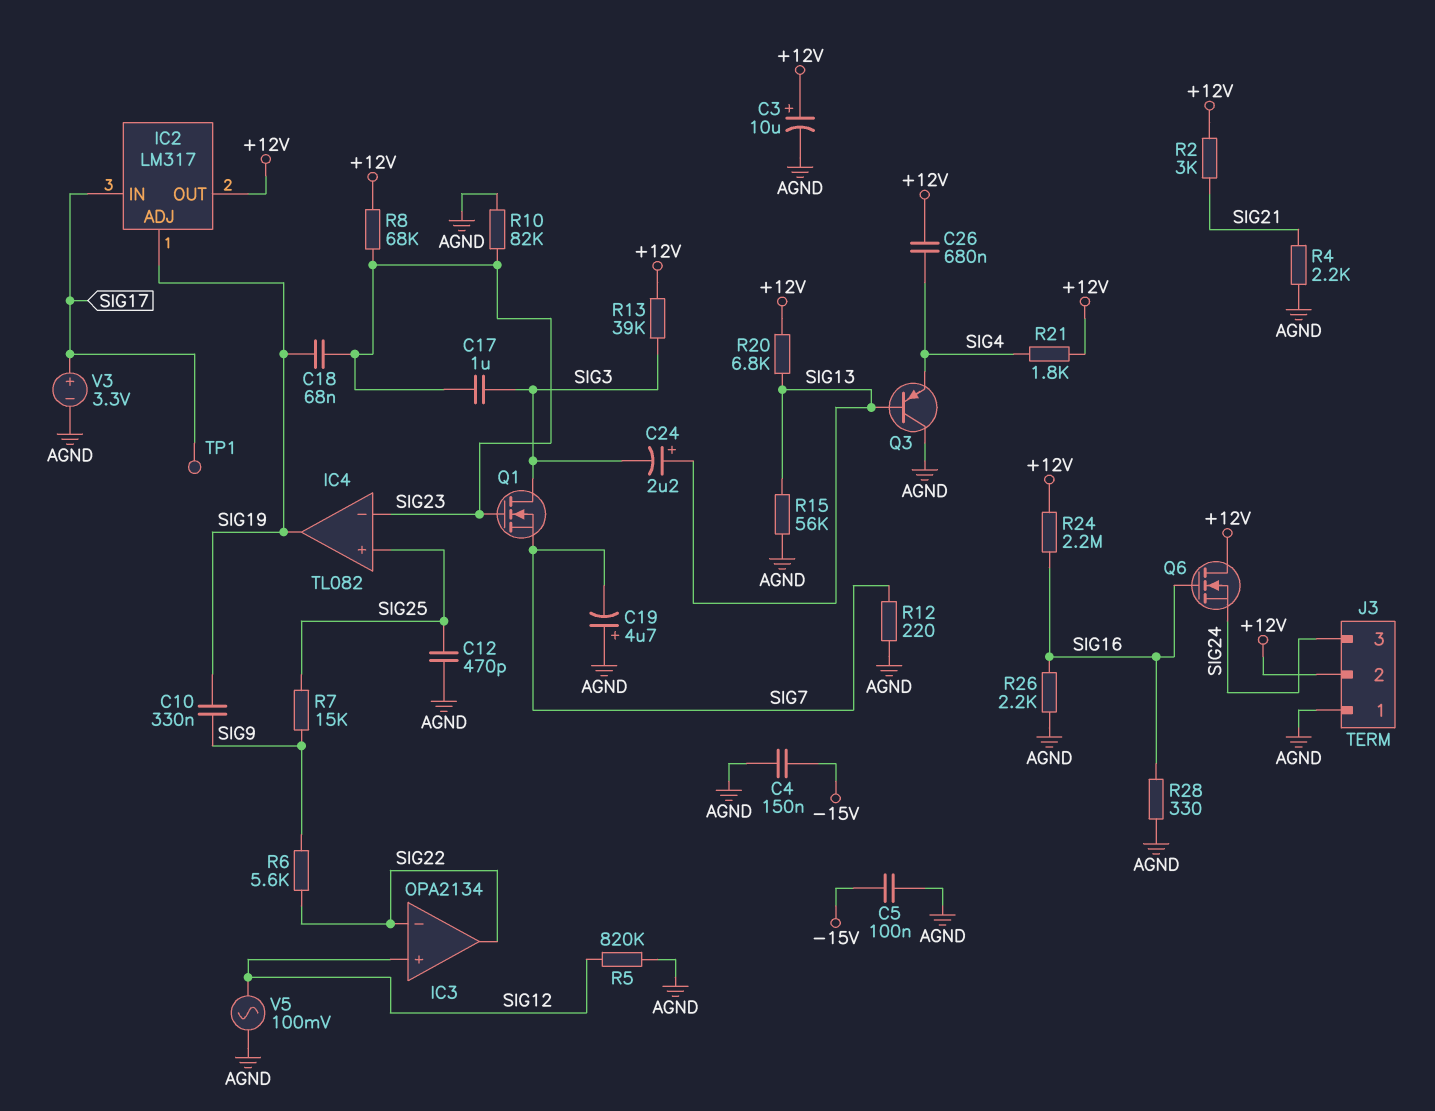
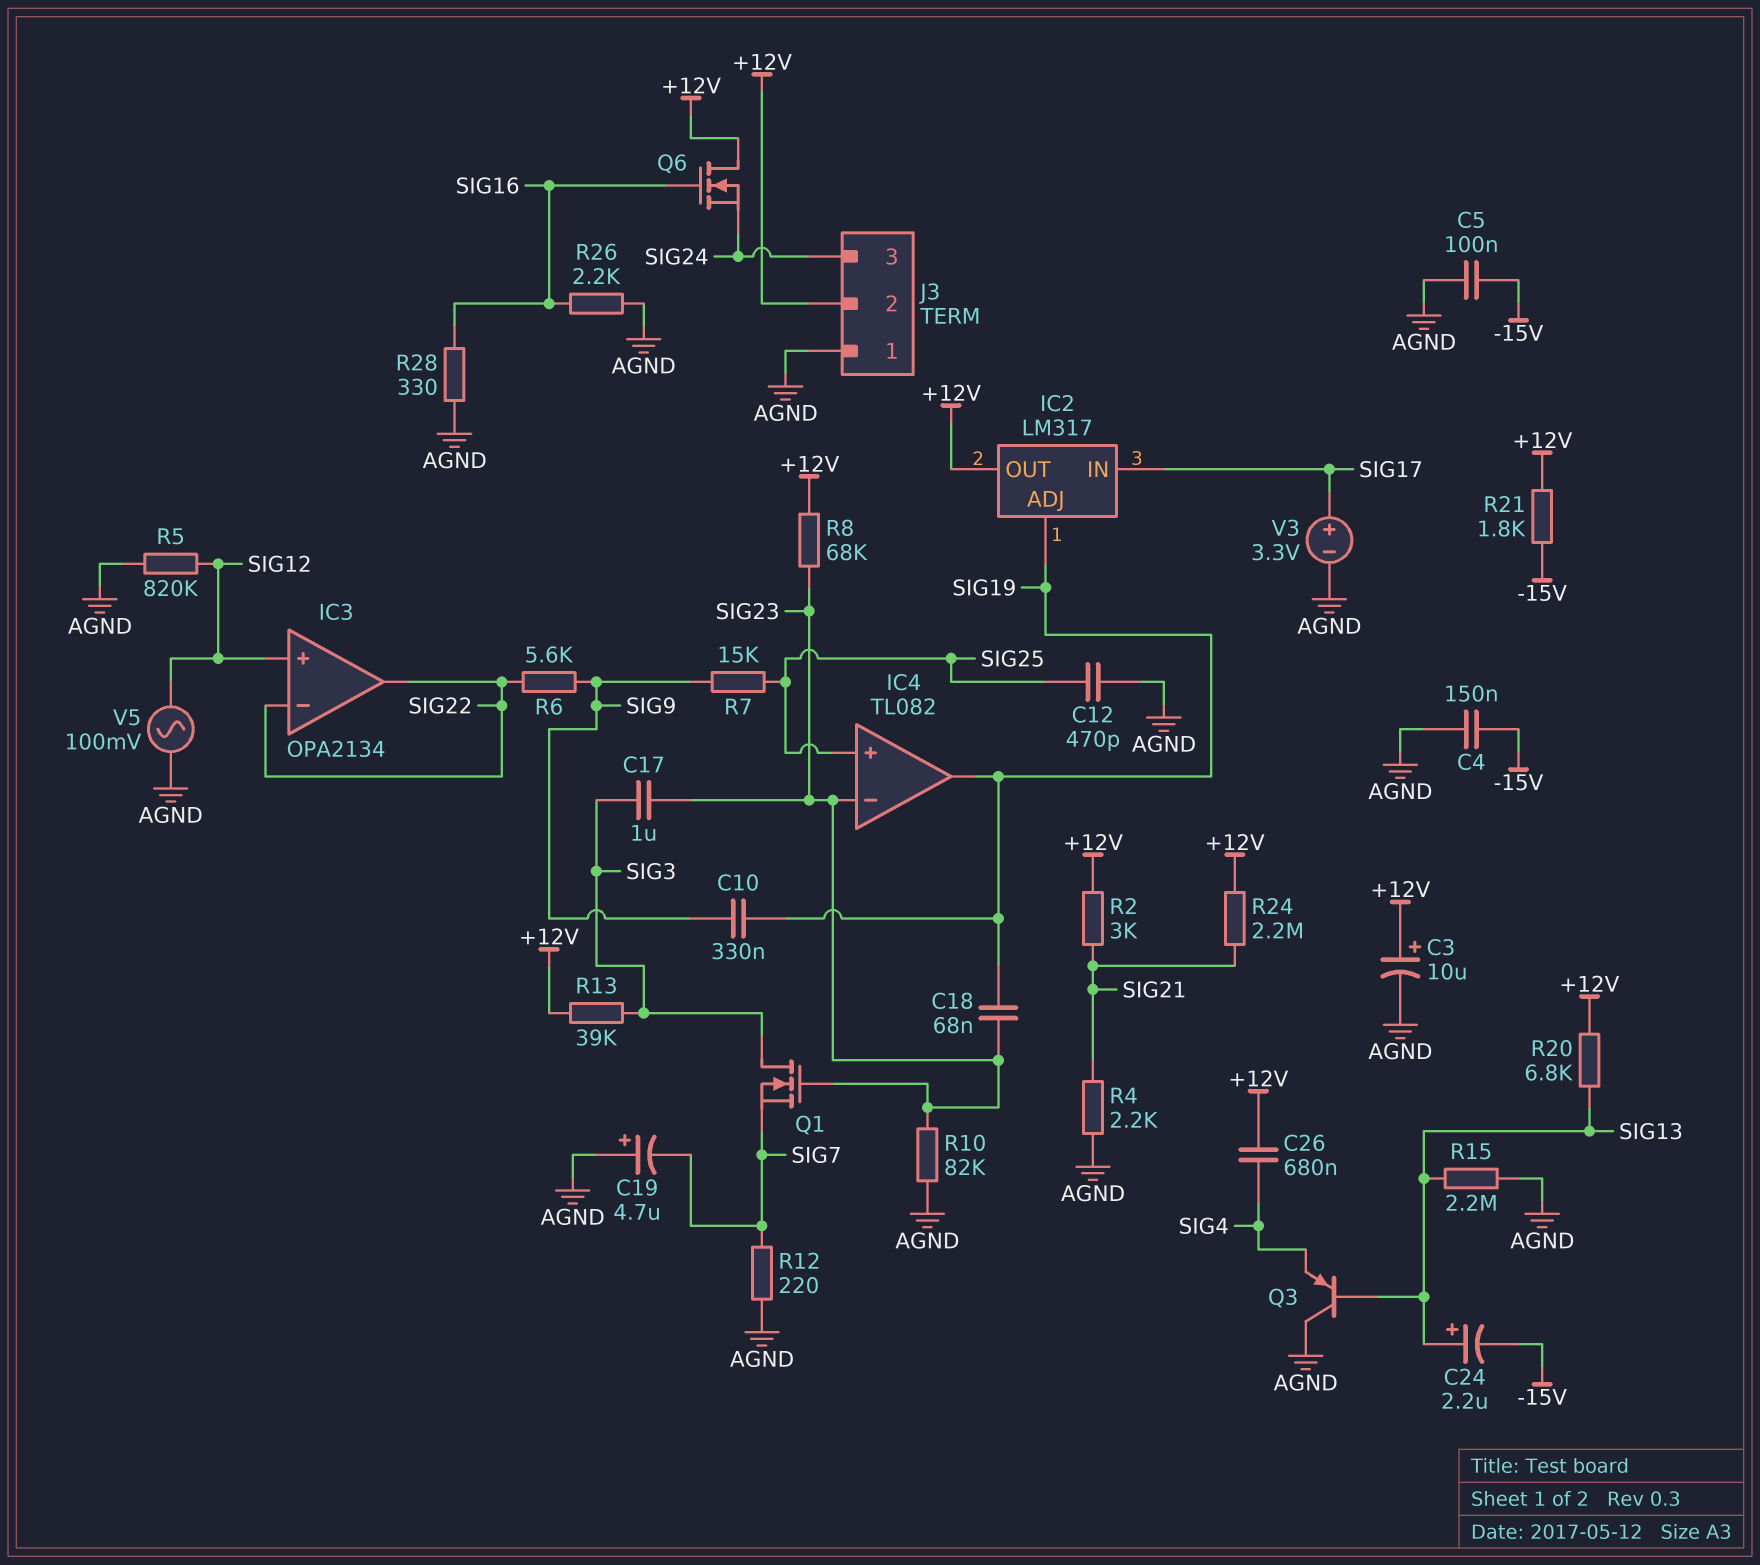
C24: 2.2uF (plus SIG13, minus SIG3) -> 2.2uF (plus SIG13, minus -15V)
R15: 56k (AGND, SIG13) -> 2.2M (AGND, SIG13)
R21: 1.8k (+12V, SIG4) -> 1.8k (+12V, -15V)
R24: 2.2M (+12V, SIG16) -> 2.2M (+12V, SIG21)
TP1: test point (SIG17) -> none

